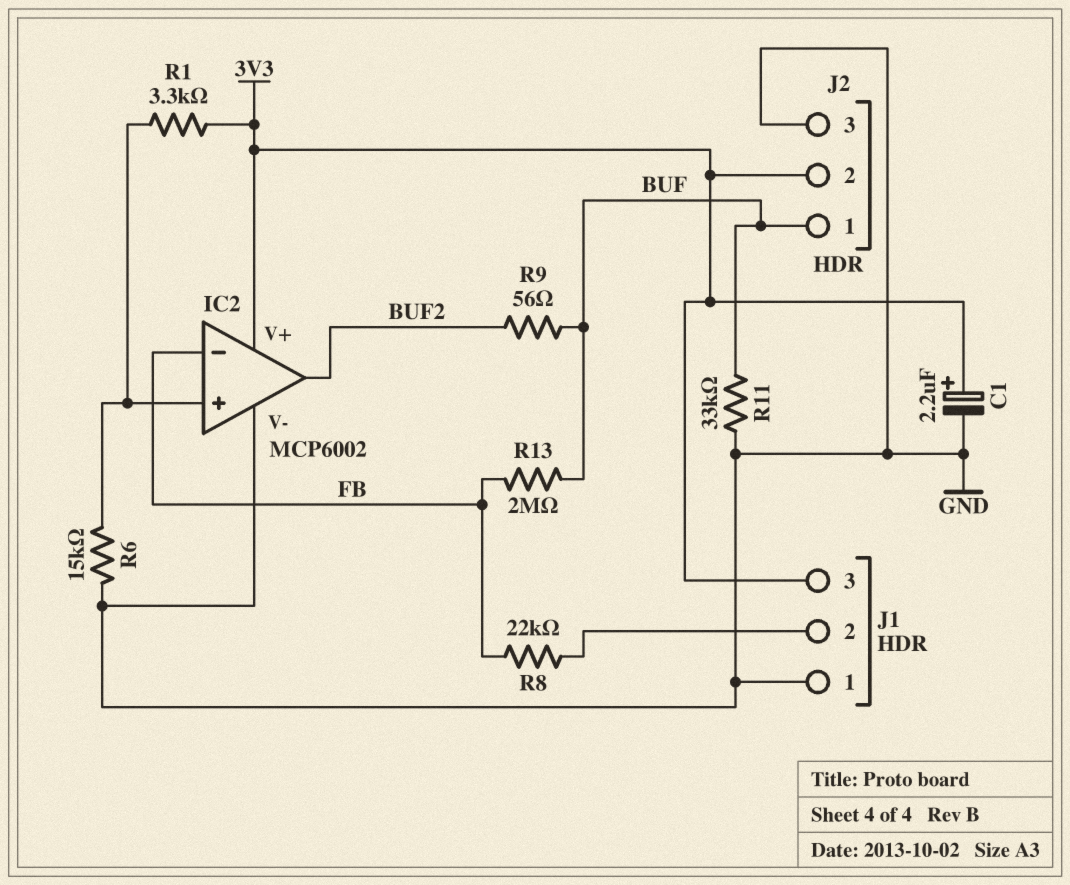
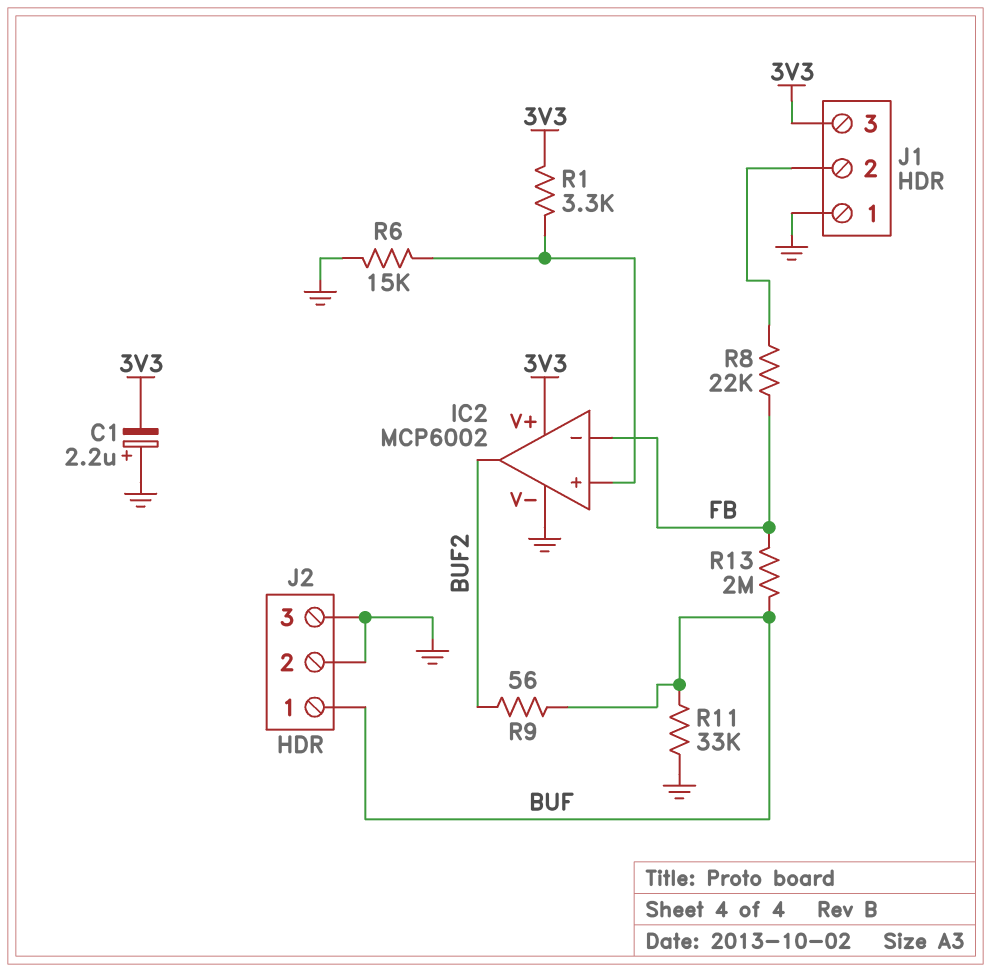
C1: 2.2uF (plus 3V3, minus GND) -> 2.2uF (plus GND, minus 3V3)
J2 pin 2: 3V3 -> GND

